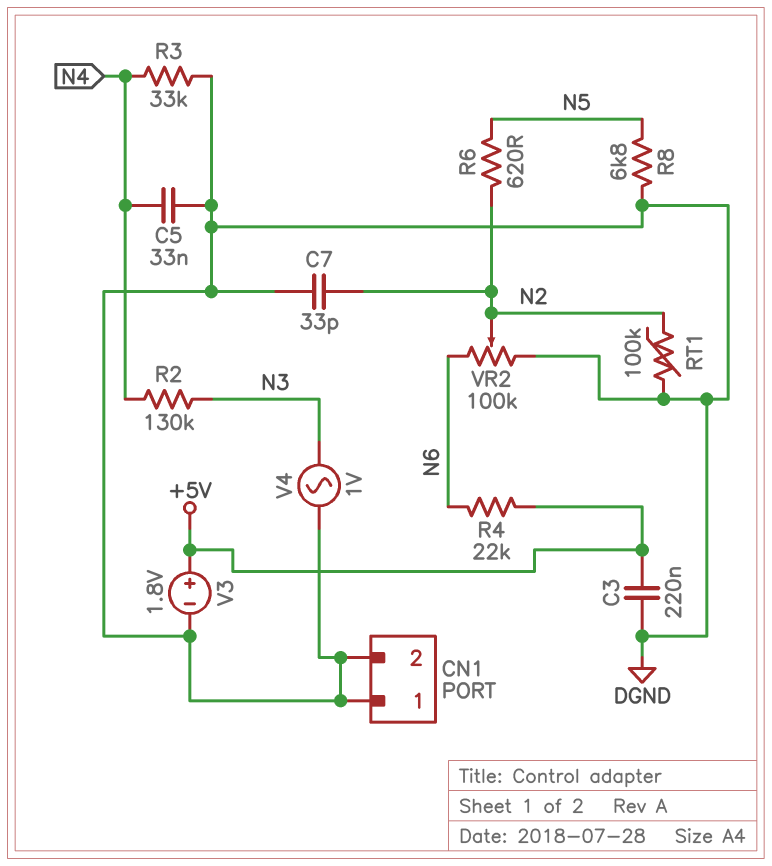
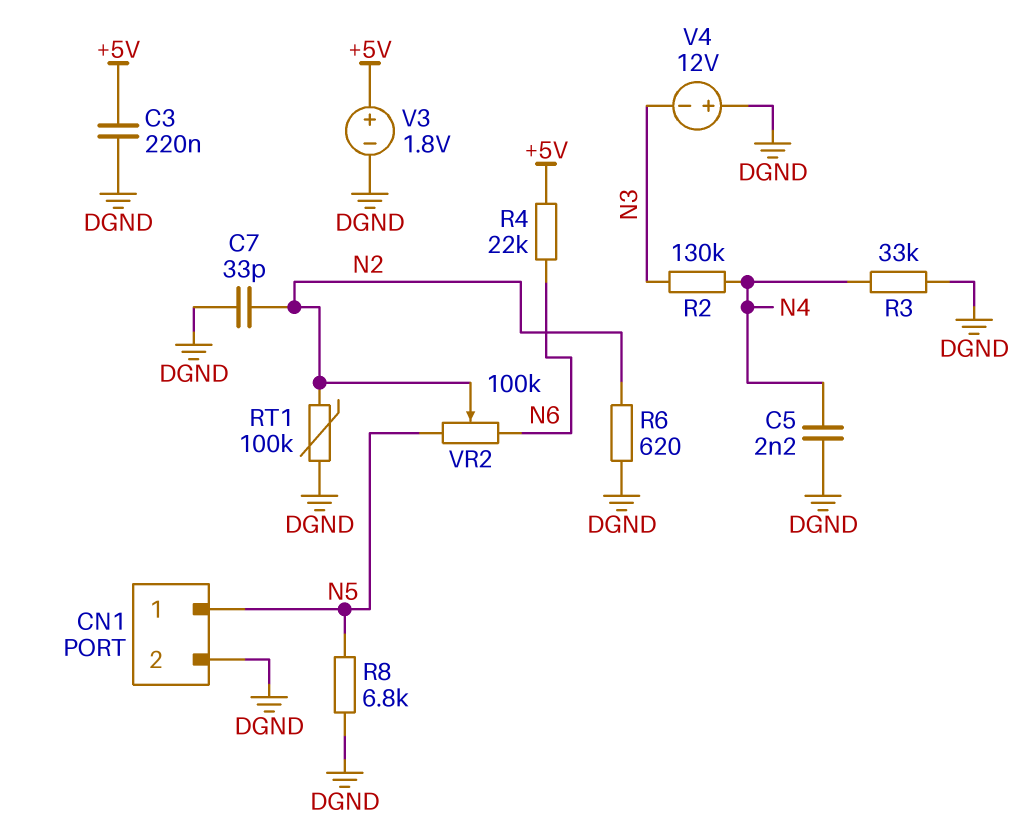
C5: 33nF (DGND, N4) -> 2.2nF (DGND, N4)
CN1 pin 1: DGND -> N5
R6: 620 (N2, N5) -> 620 (DGND, N2)
V4: AC 1V (DGND, N3) -> 12V (plus DGND, minus N3)
VR2: 100k (DGND, N6, wiper N2) -> 100k (N5, N6, wiper N2)

